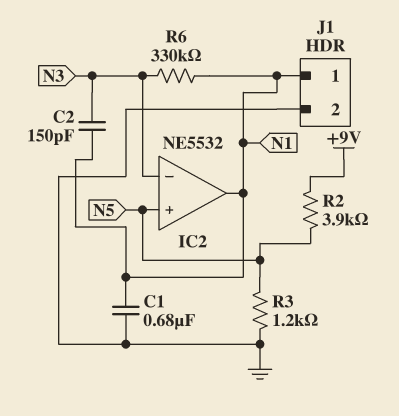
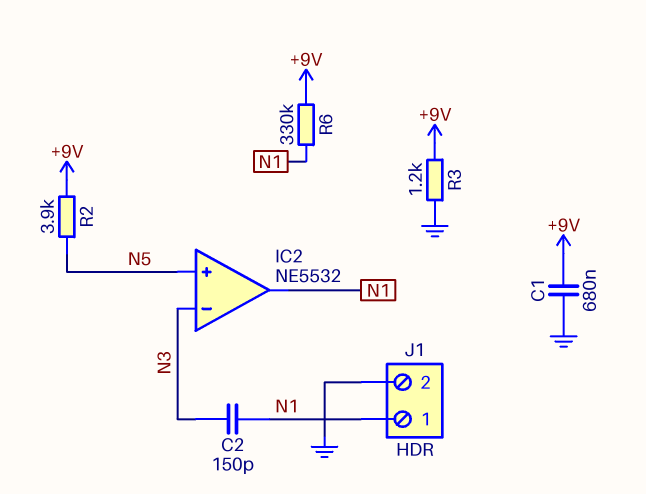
C1: 680nF (GND, N1) -> 680nF (+9V, GND)
R3: 1.2k (GND, N5) -> 1.2k (+9V, GND)
R6: 330k (N1, N3) -> 330k (+9V, N1)

